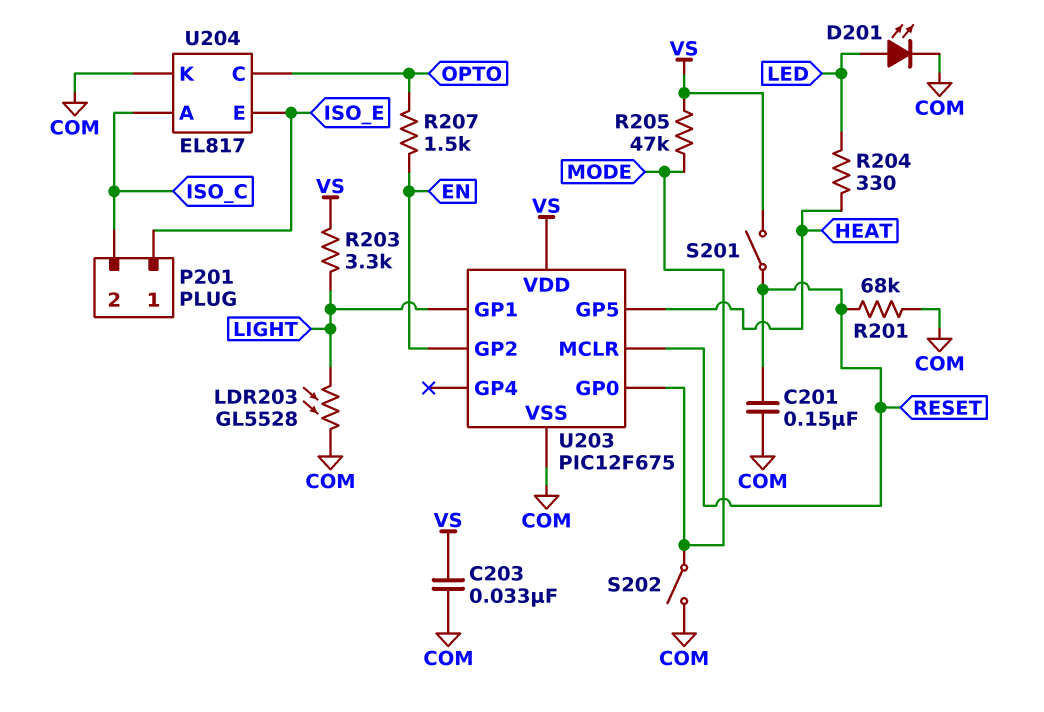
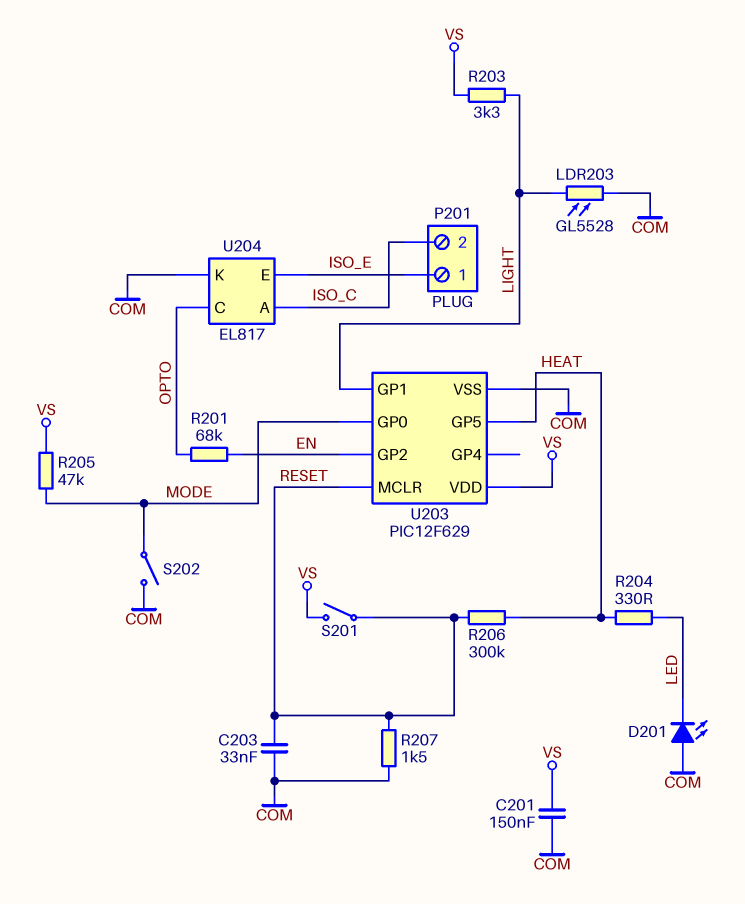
C201: 150nF (COM, RESET) -> 150nF (COM, VS)
C203: 33nF (COM, VS) -> 33nF (COM, RESET)
D201: LED (A LED, K COM) -> LED (A COM, K LED)
R201: 68k (COM, RESET) -> 68k (EN, OPTO)
R206: none -> 300k (HEAT, RESET)
R207: 1.5k (EN, OPTO) -> 1.5k (COM, RESET)
U203: PIC12F675 -> PIC12F629

